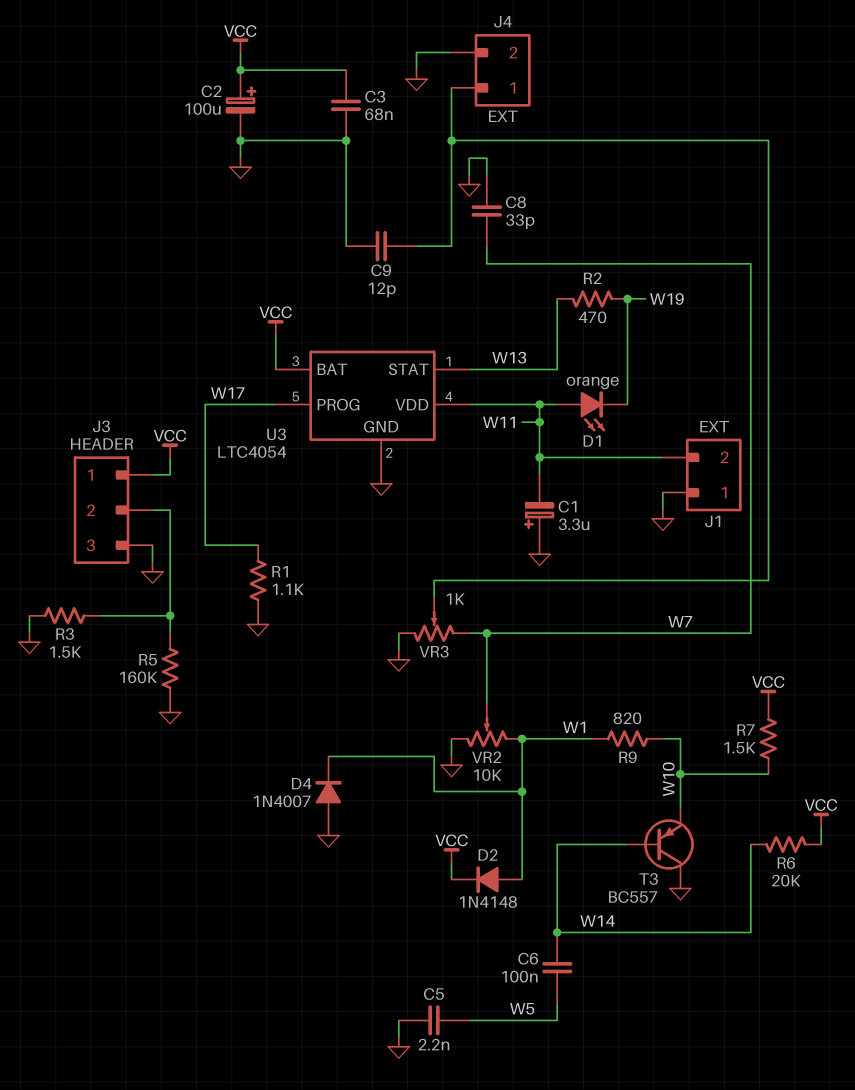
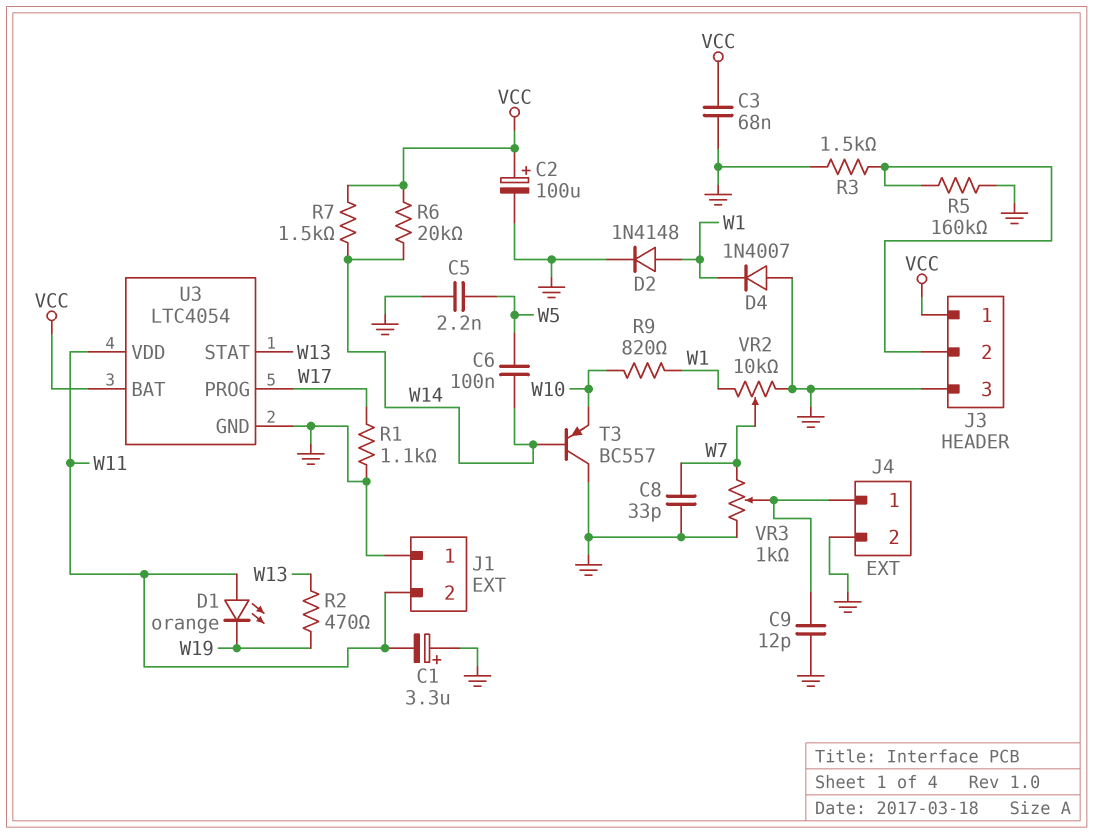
D2: diode 1N4148 (A W1, K VCC) -> diode 1N4148 (A W1, K GND)
R7: 1.5k (VCC, W10) -> 1.5k (VCC, W14)

